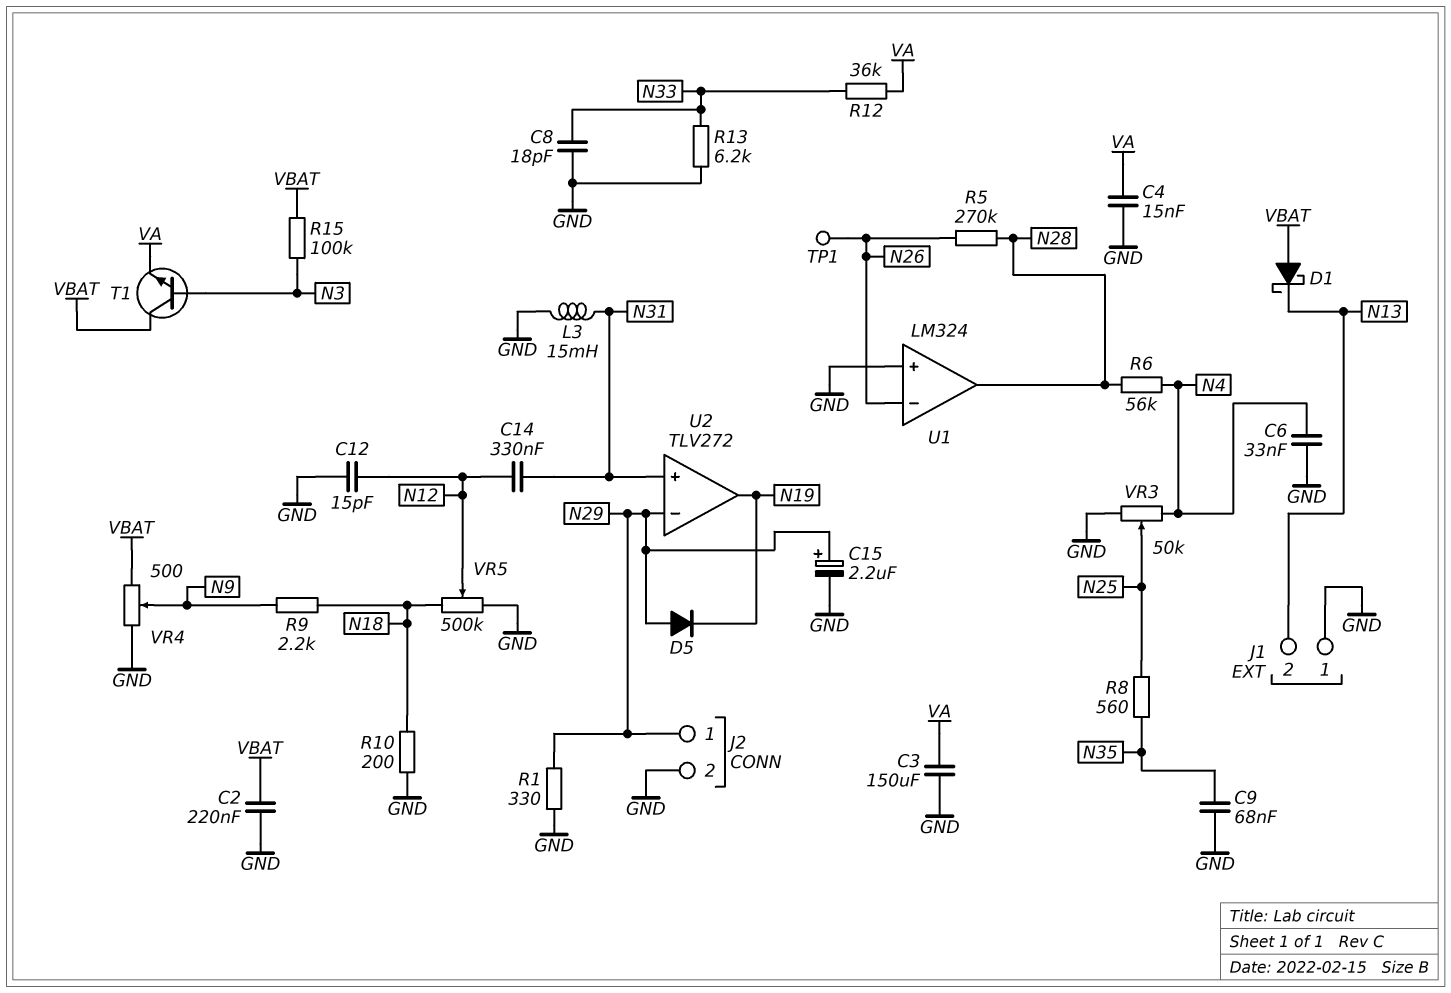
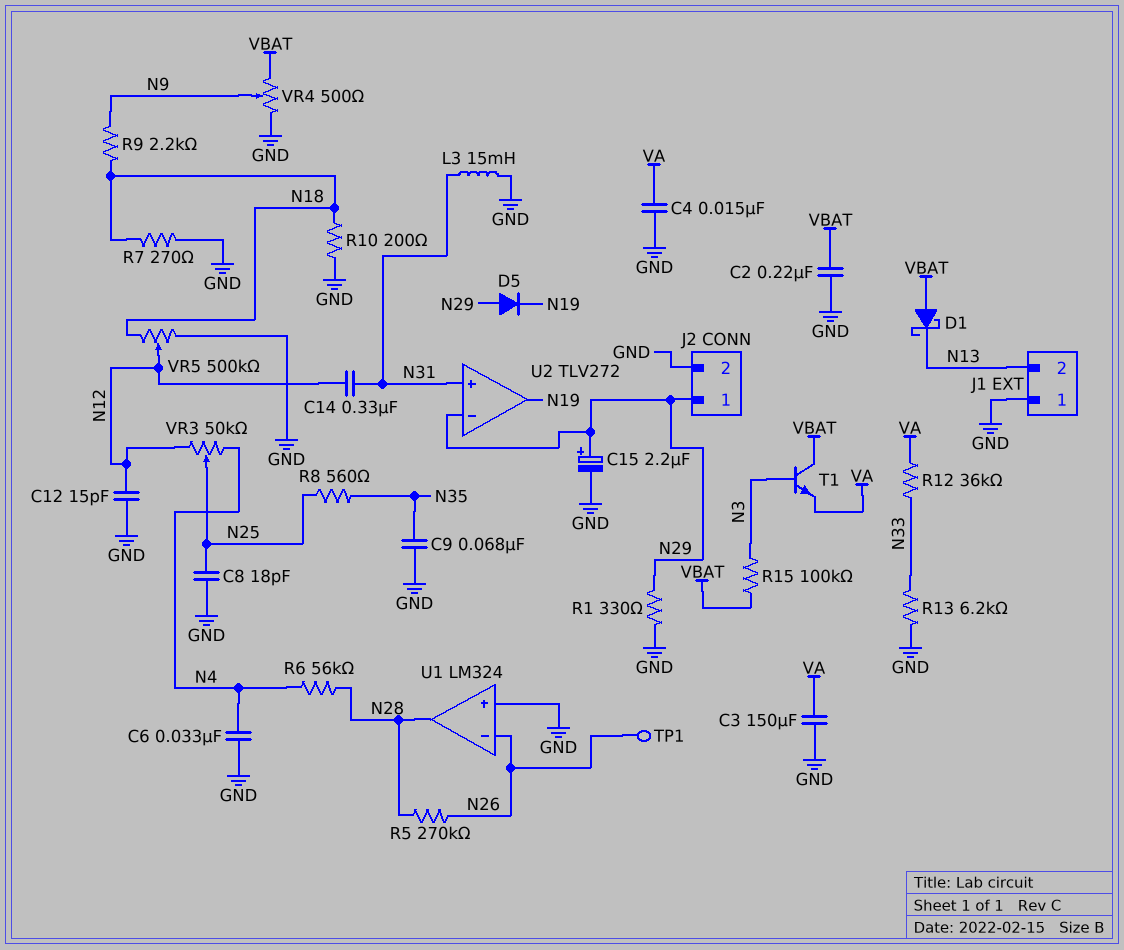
C8: 18pF (GND, N33) -> 18pF (GND, N25)
R7: none -> 270 (GND, N18)
VR3: 50k (GND, N4, wiper N25) -> 50k (N4, N12, wiper N25)

